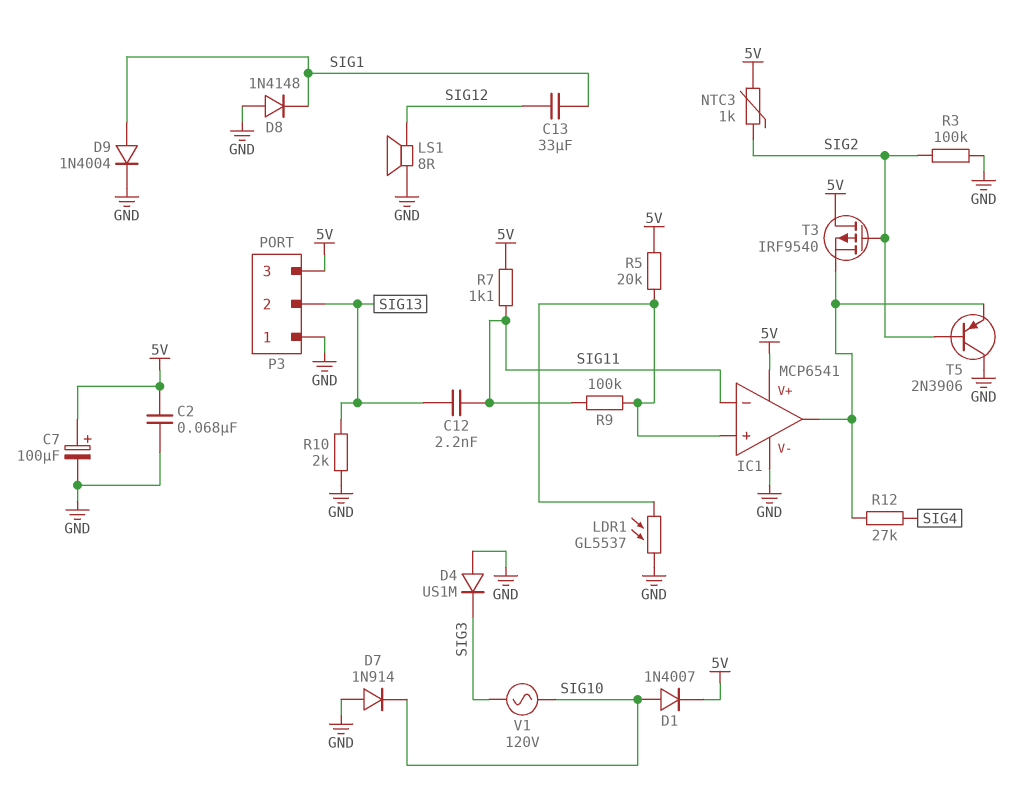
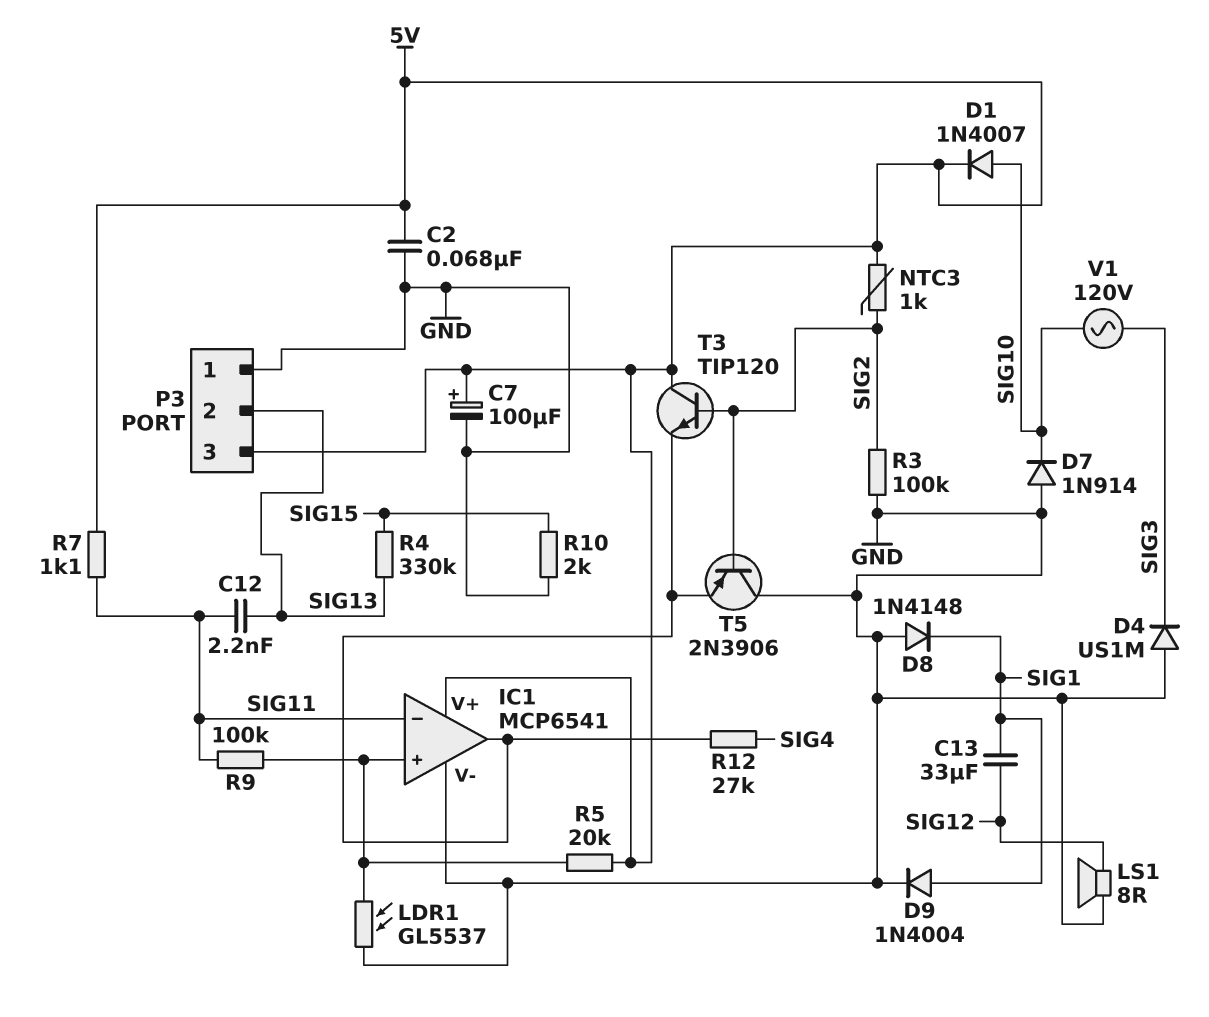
R4: none -> 330k (SIG13, SIG15)
R10: 2k (GND, SIG13) -> 2k (GND, SIG15)
T3: PMOS IRF9540 (G SIG2, D 5V, S IC1/out) -> NPN TIP120 (B SIG2, C 5V, E IC1/out)

